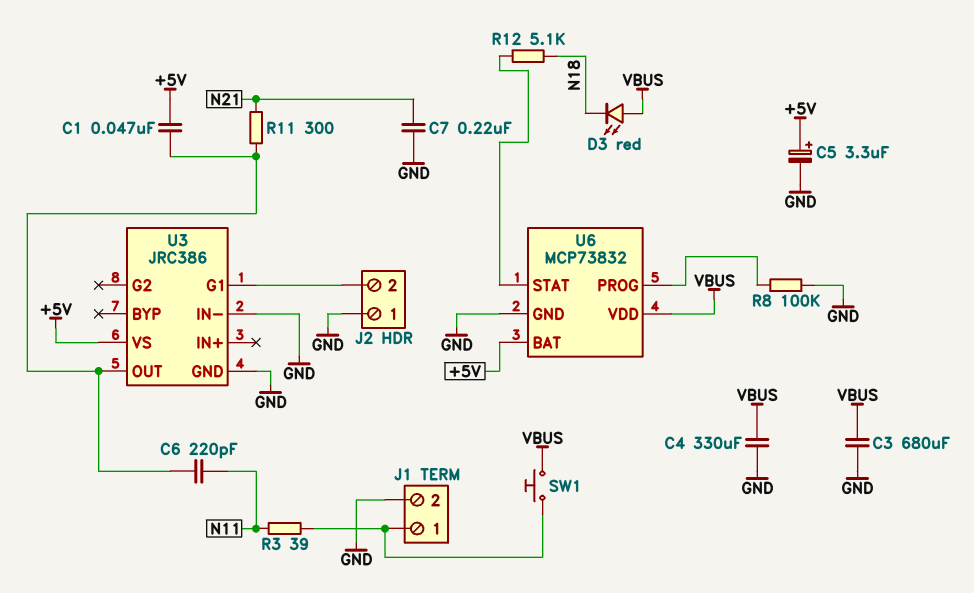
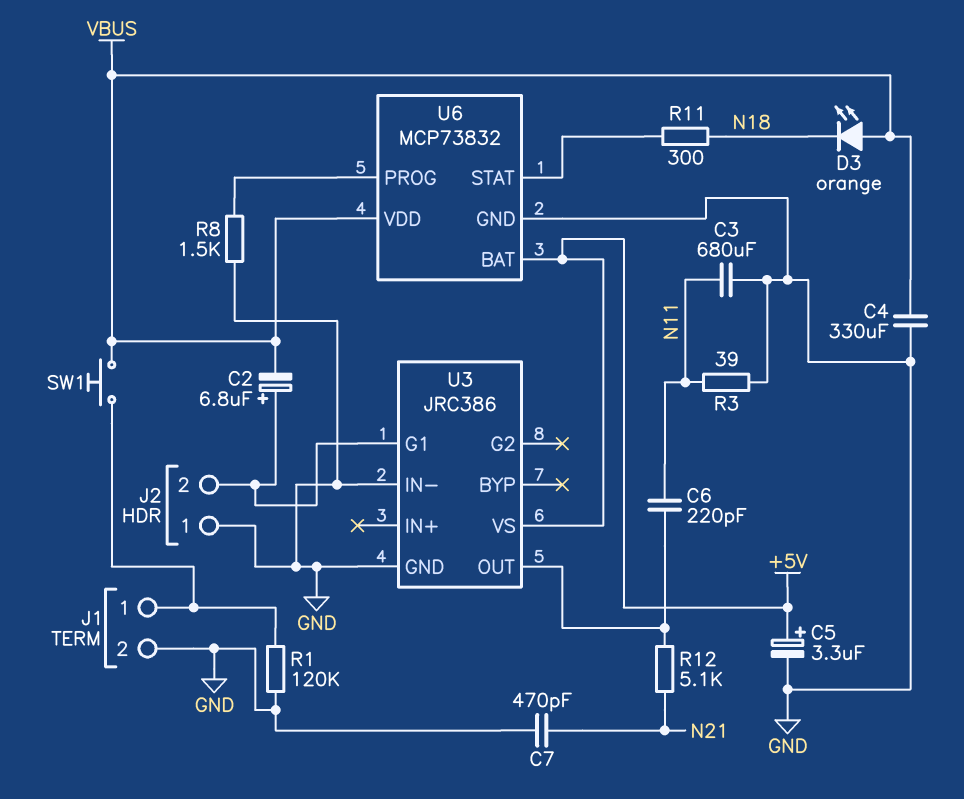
C1: 47nF (+5V, U3/OUT) -> none
C2: none -> 6.8uF (plus J2/2, minus VBUS)
C3: 680uF (GND, VBUS) -> 680uF (GND, N11)
C7: 220nF (GND, N21) -> 470pF (GND, N21)
D3: LED red (A VBUS, K N18) -> LED orange (A VBUS, K N18)
R1: none -> 120k (GND, J1/1)
R3: 39 (J1/1, N11) -> 39 (GND, N11)
R8: 100k (GND, U6/PROG) -> 1.5k (GND, U6/PROG)
R11: 300 (N21, U3/OUT) -> 300 (N18, U6/STAT)
R12: 5.1k (N18, U6/STAT) -> 5.1k (N21, U3/OUT)

